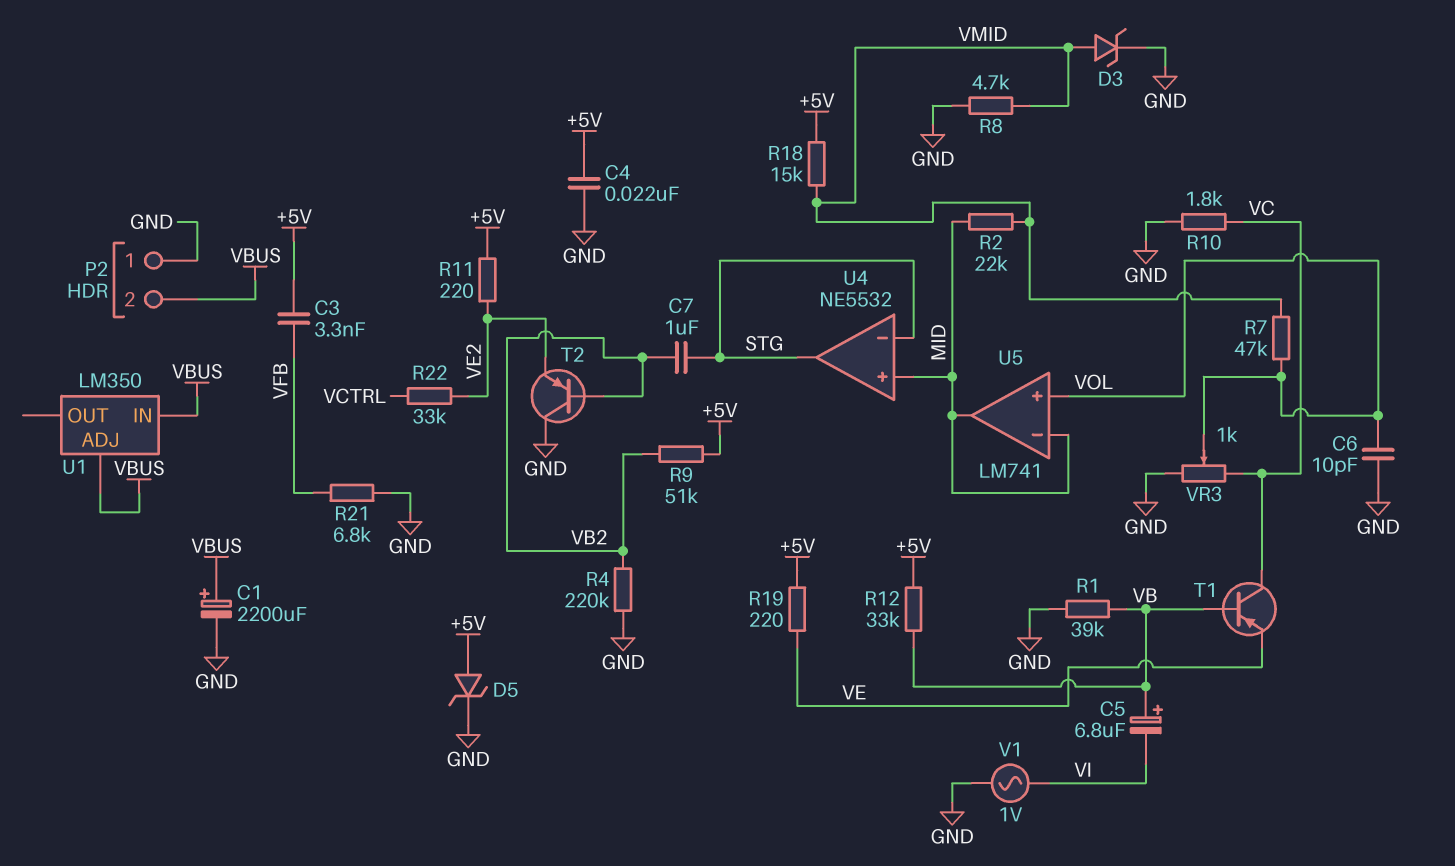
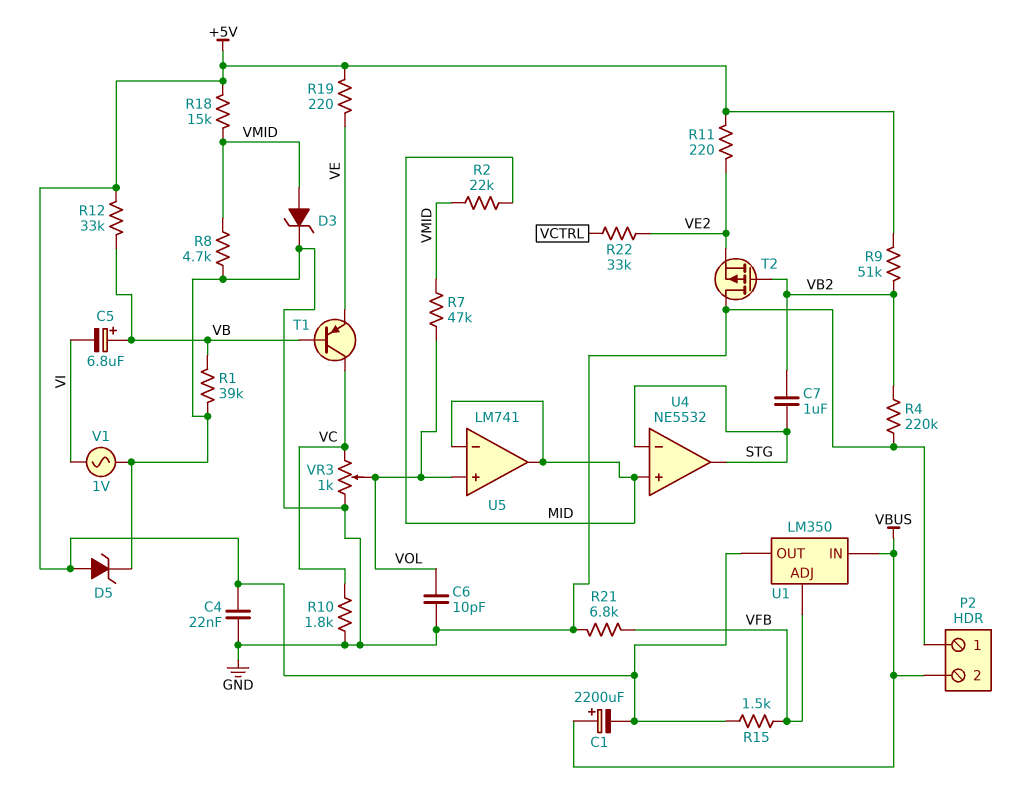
C1: 2200uF (plus VBUS, minus GND) -> 2200uF (plus VBUS, minus +5V)
C3: 3.3nF (+5V, VFB) -> none
R15: none -> 1.5k (+5V, VFB)
T2: PNP (B VB2, C GND, E VE2) -> PMOS (G VB2, D GND, S VE2)
U1 pin ADJ: VBUS -> VFB
U1 pin OUT: none -> +5V

